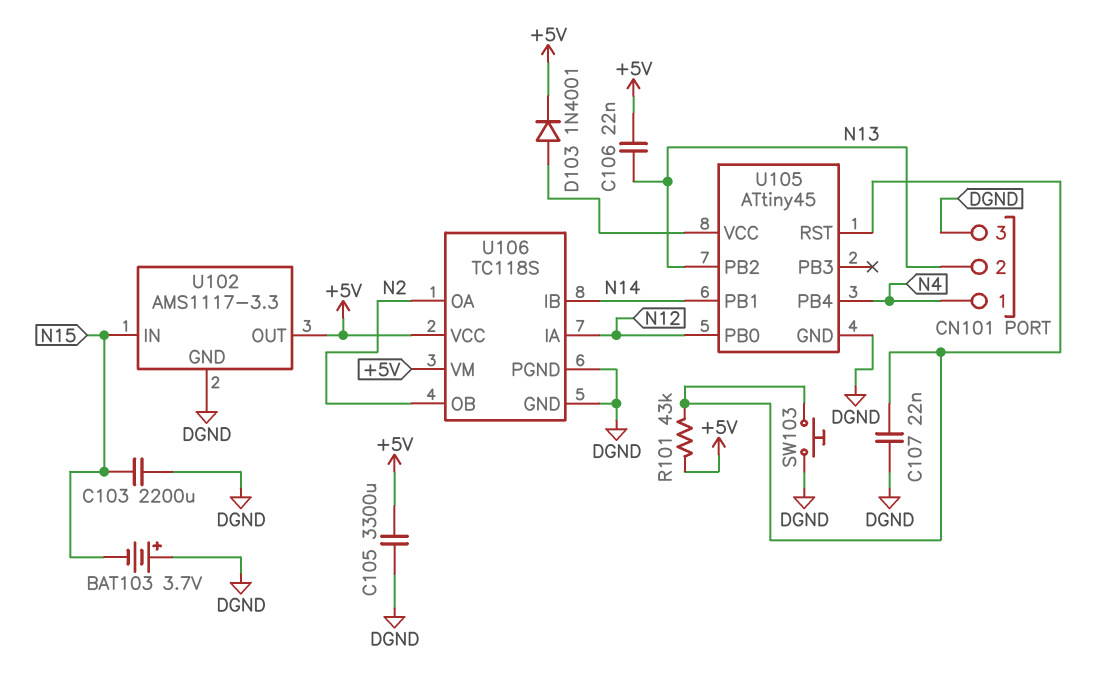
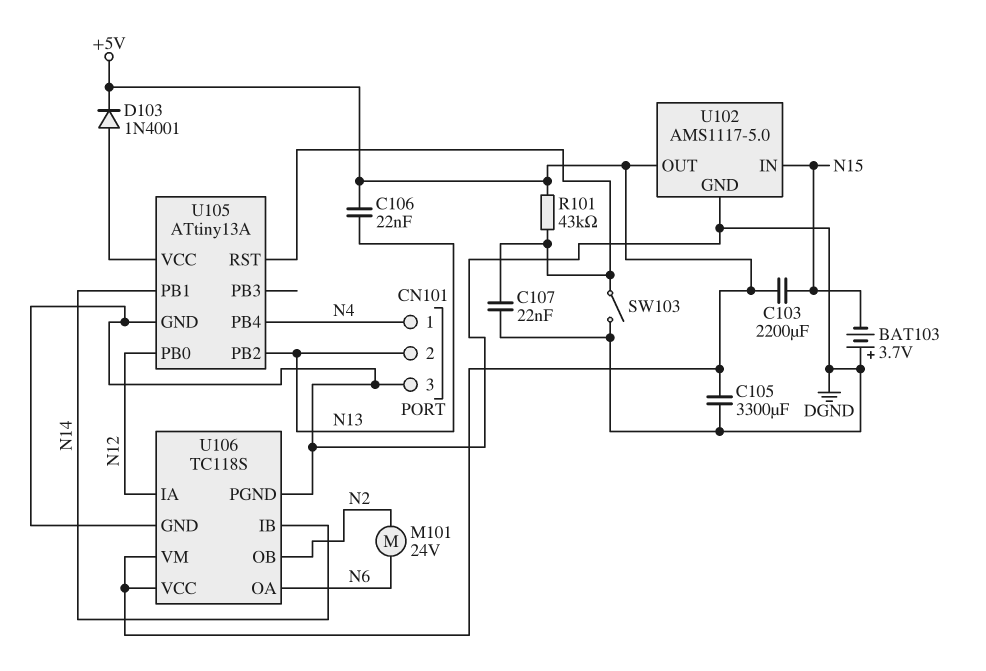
C103: 2200uF (DGND, N15) -> 2200uF (+5V, N15)
M101: none -> motor 24V (N2, N6)
SW103: button (DGND, U105/RST) -> switch (DGND, U105/RST)
U102: AMS1117-3.3 -> AMS1117-5.0
U105: ATtiny45 -> ATtiny13A
U106 pin OA: N2 -> N6

